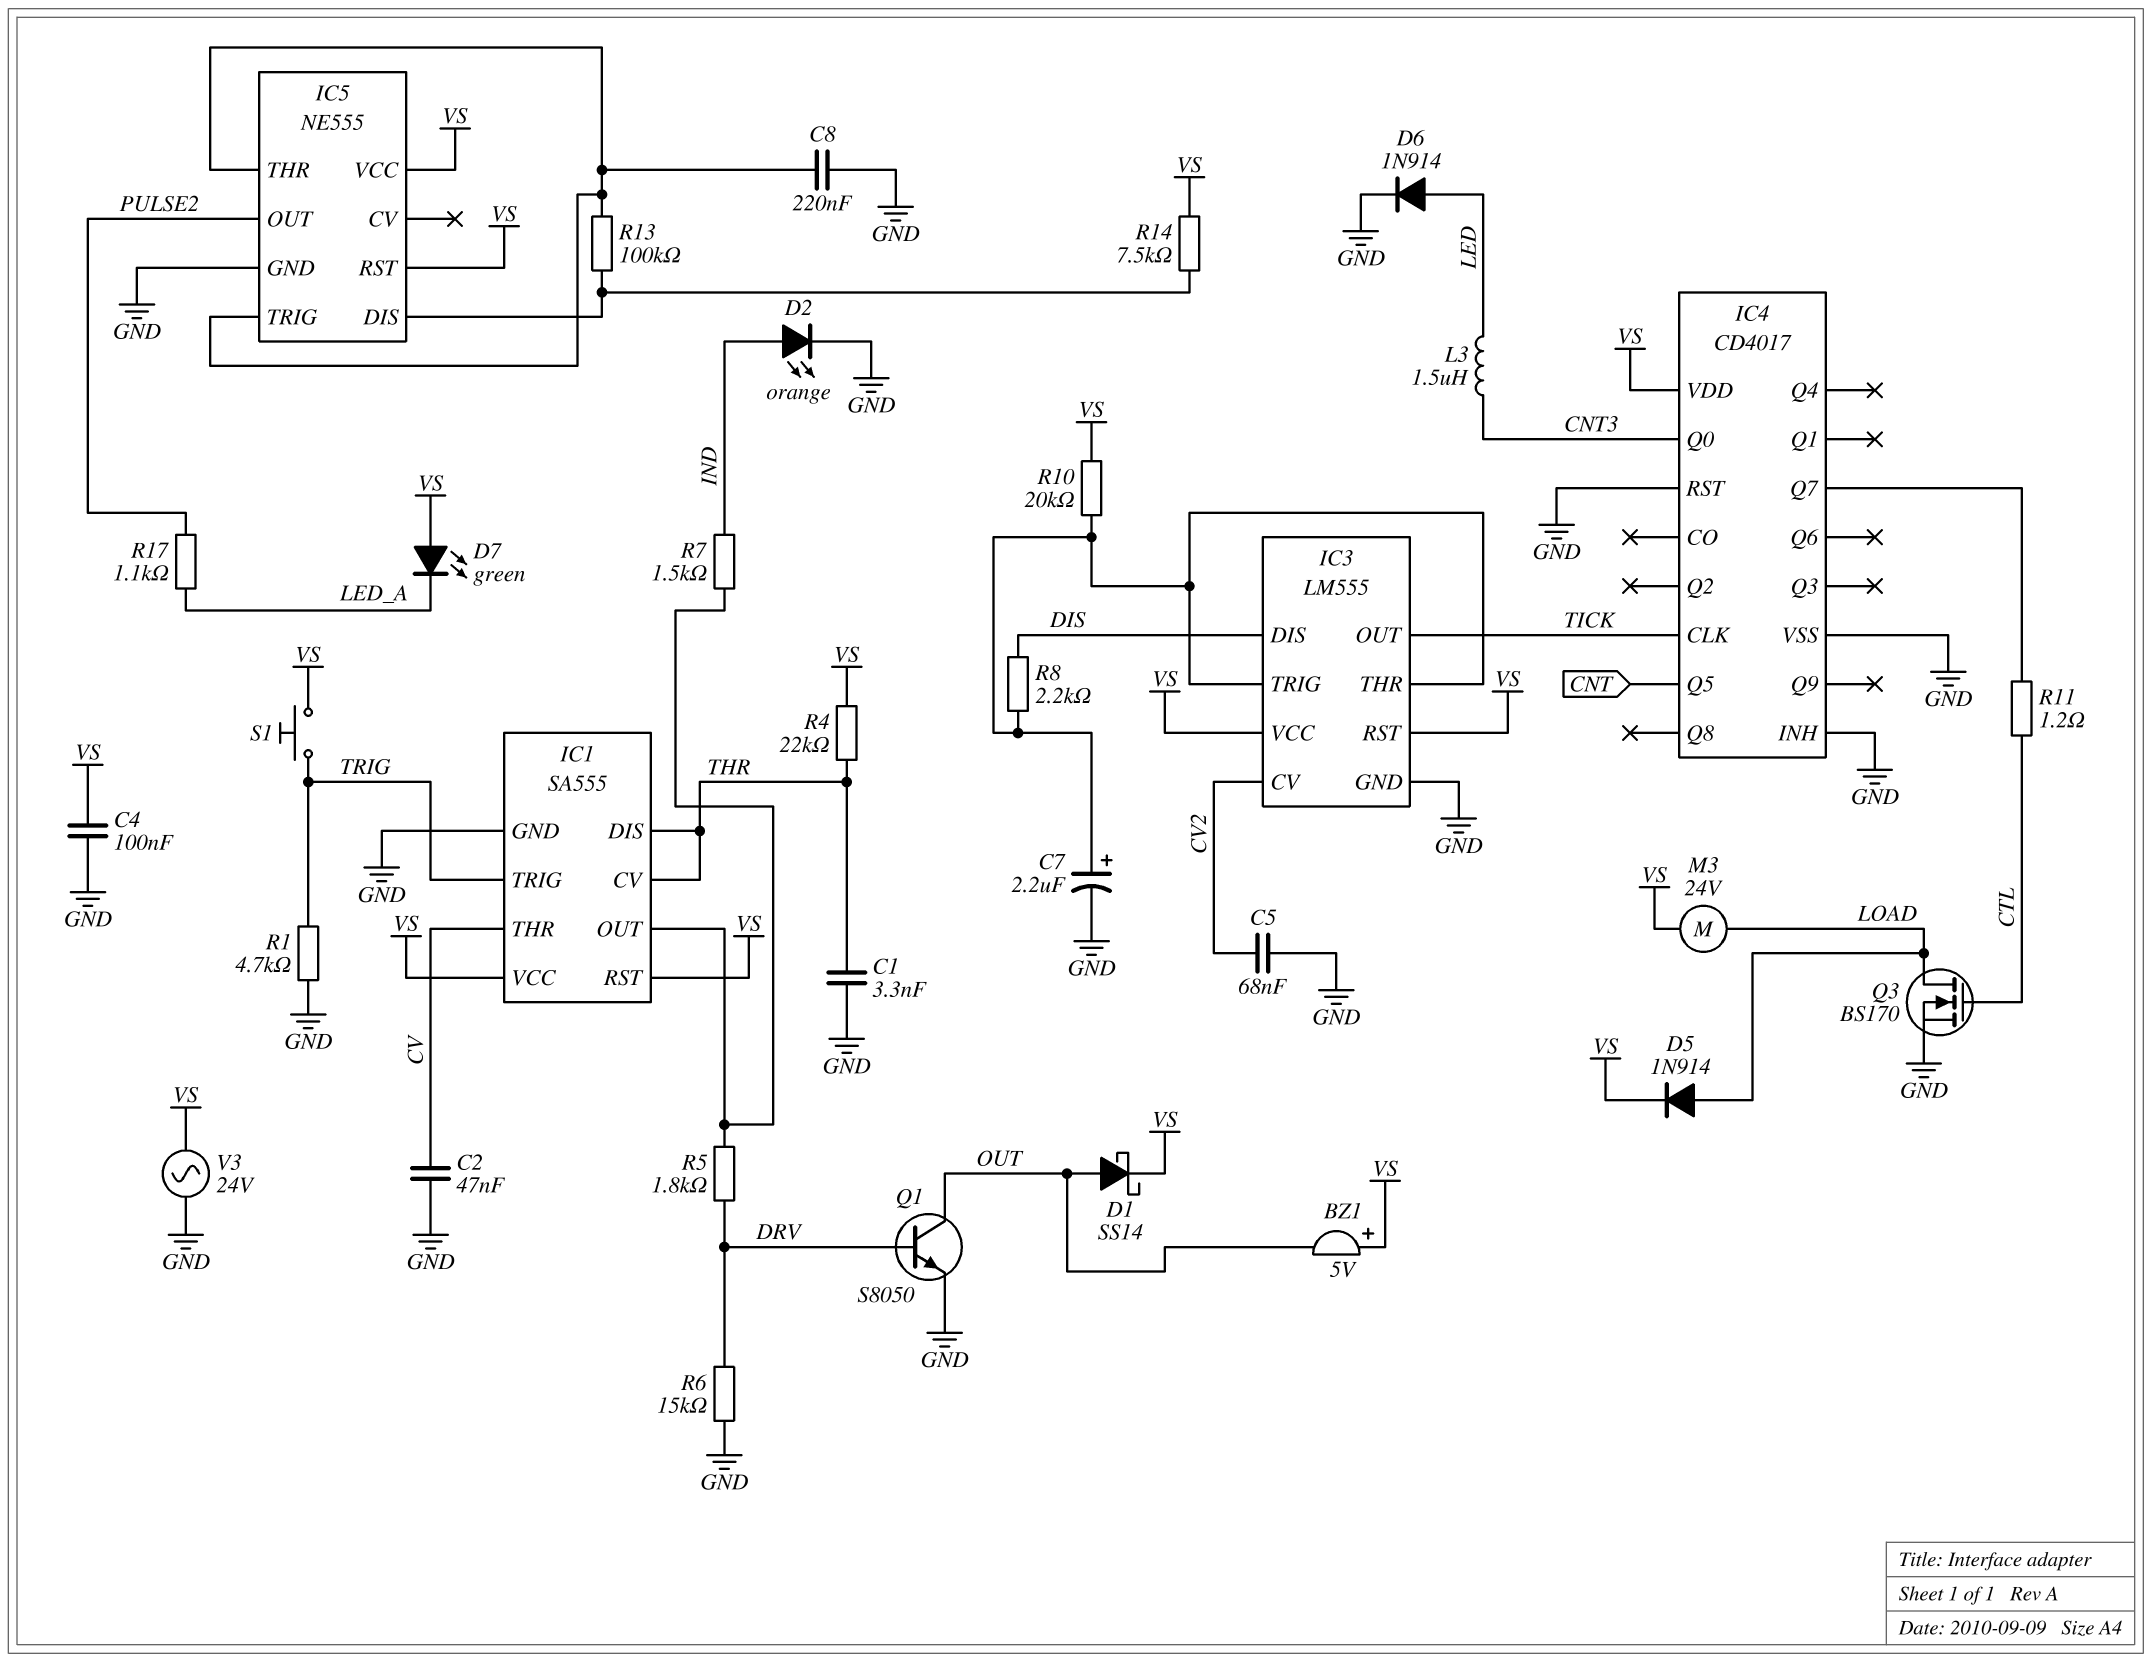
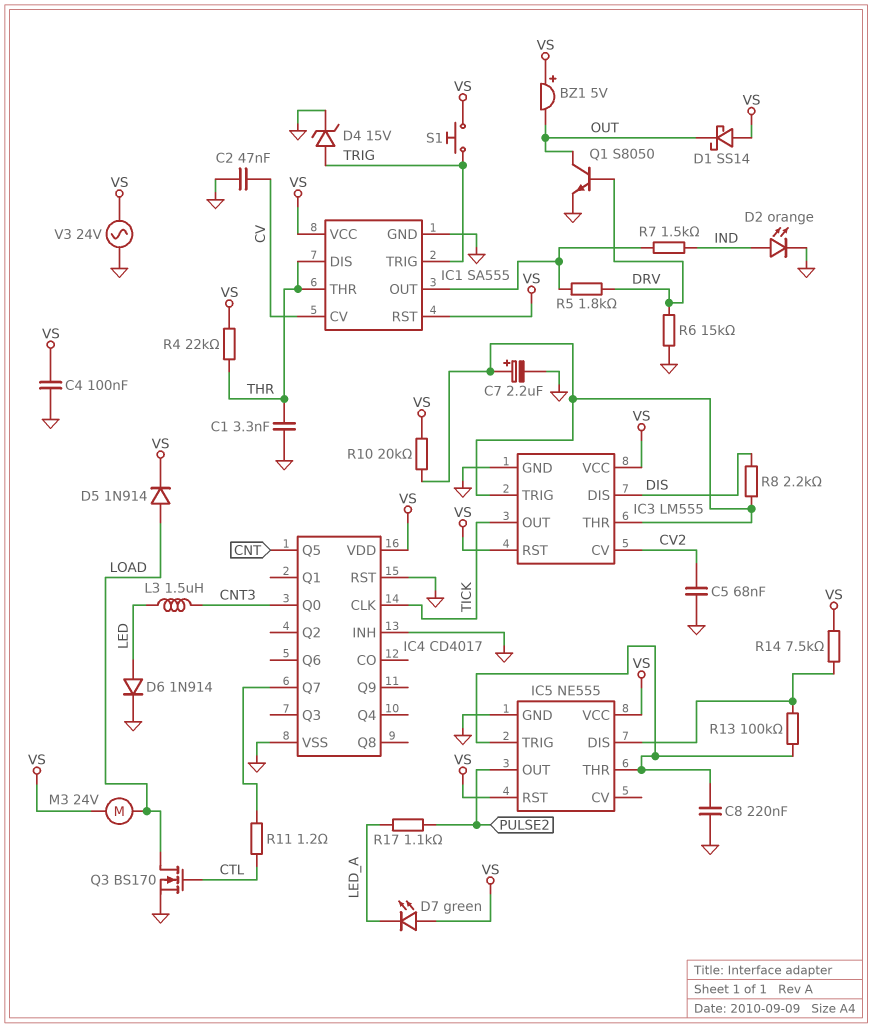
D1: schottky SS14 (A OUT, K VS) -> schottky SS14 (A VS, K OUT)
D4: none -> zener 15V (A TRIG, K GND)
IC1 pin CV: THR -> CV
IC1 pin THR: CV -> THR
R1: 4.7k (GND, TRIG) -> none

